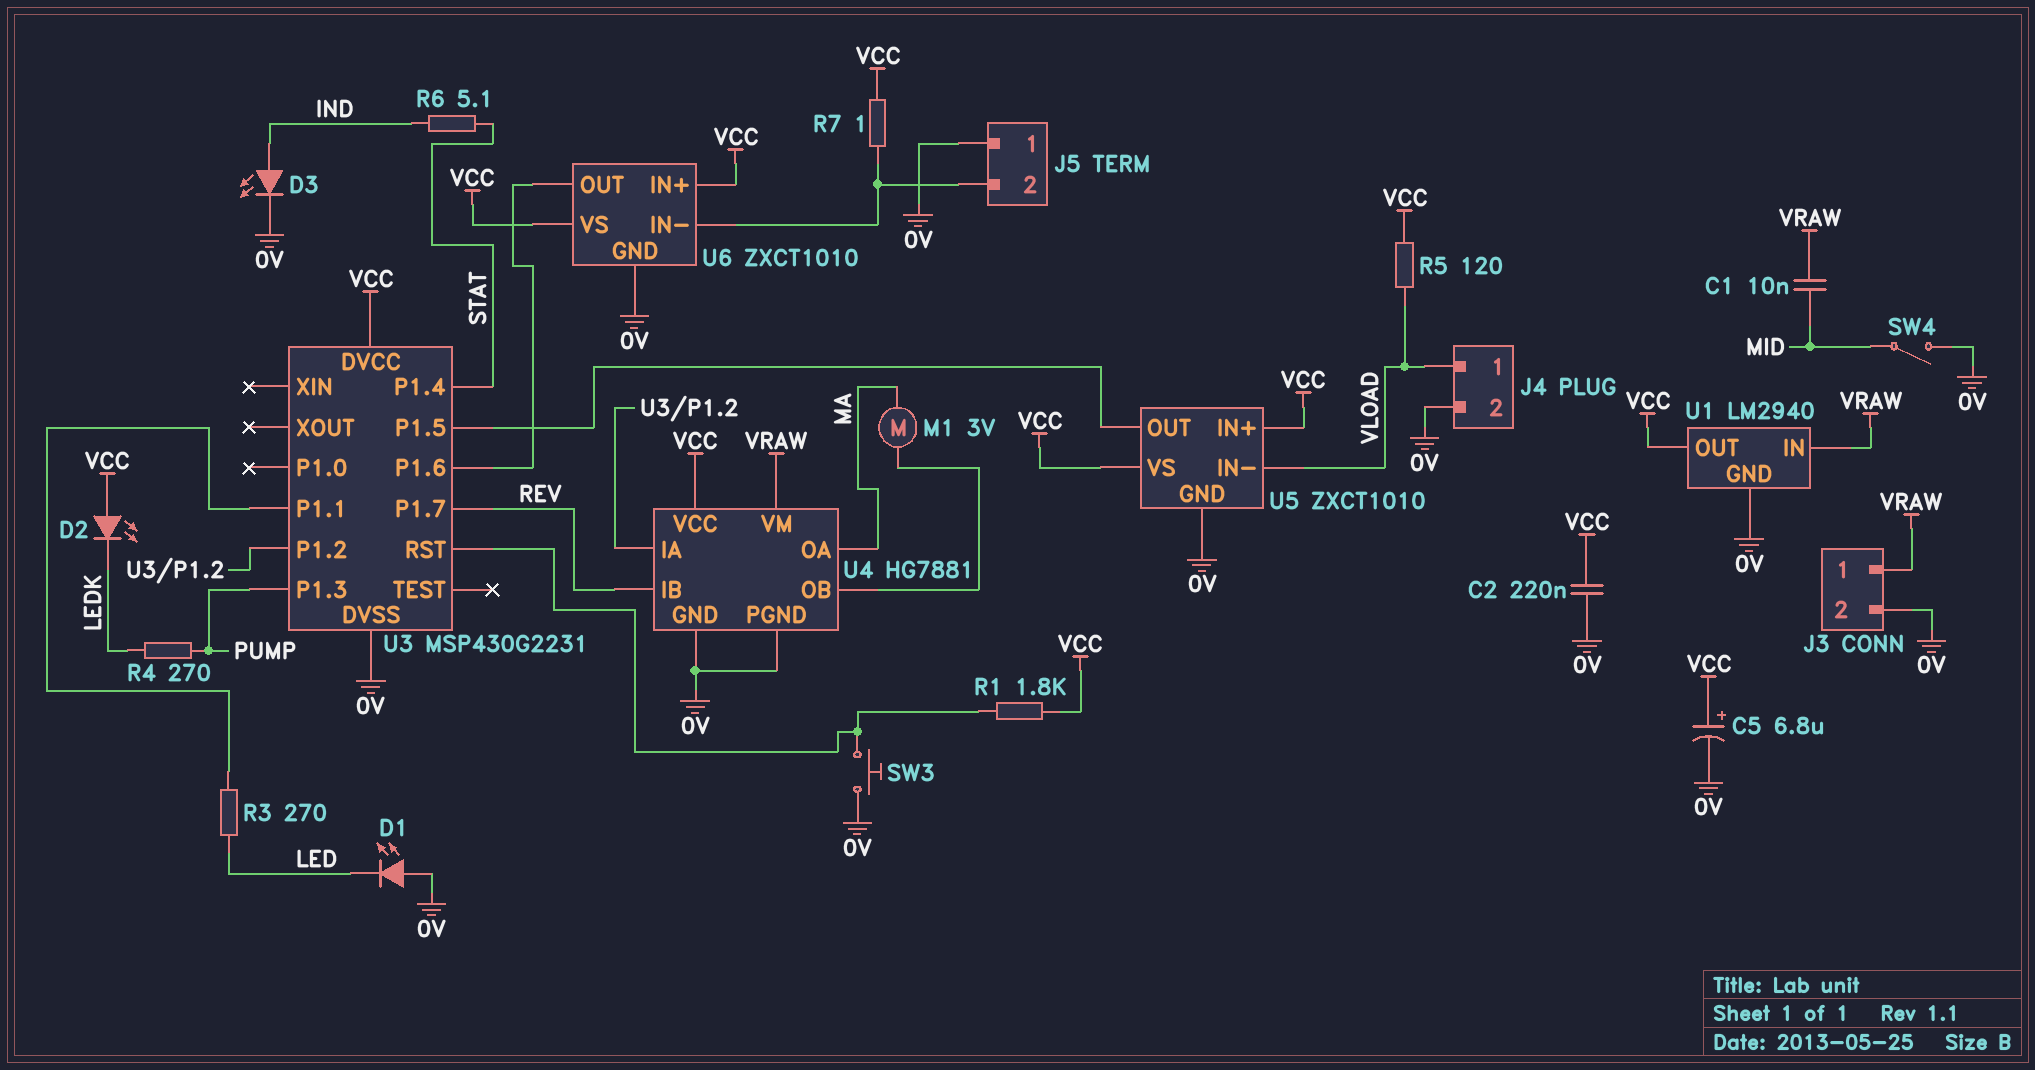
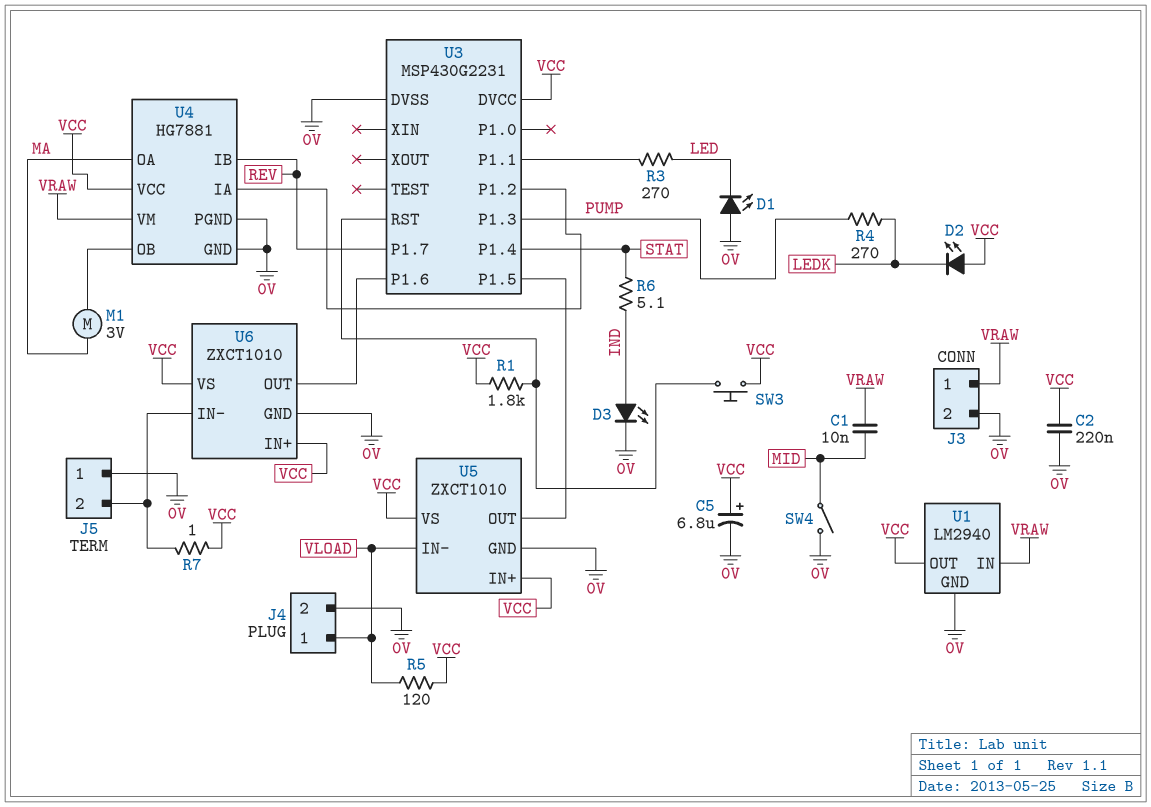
SW3: button (0V, U3/RST) -> button (U3/RST, VCC)

